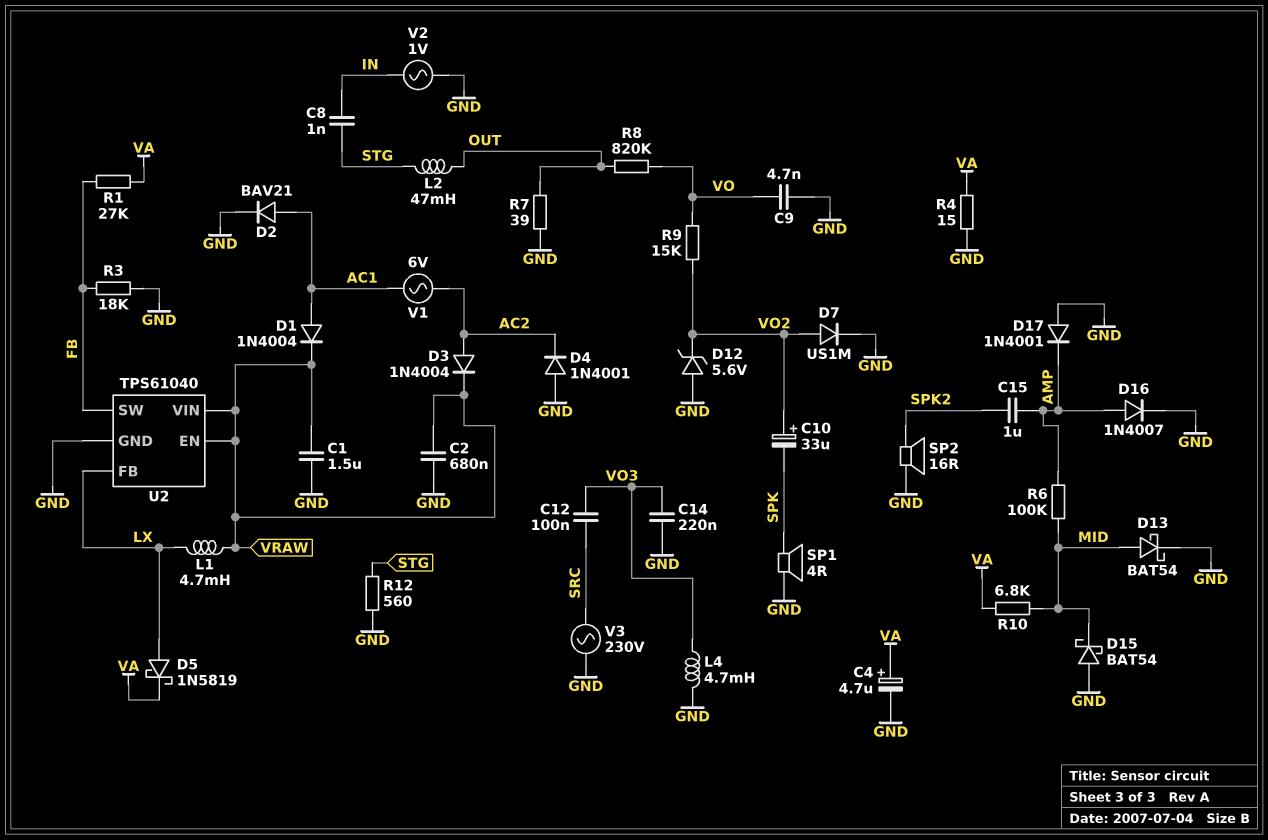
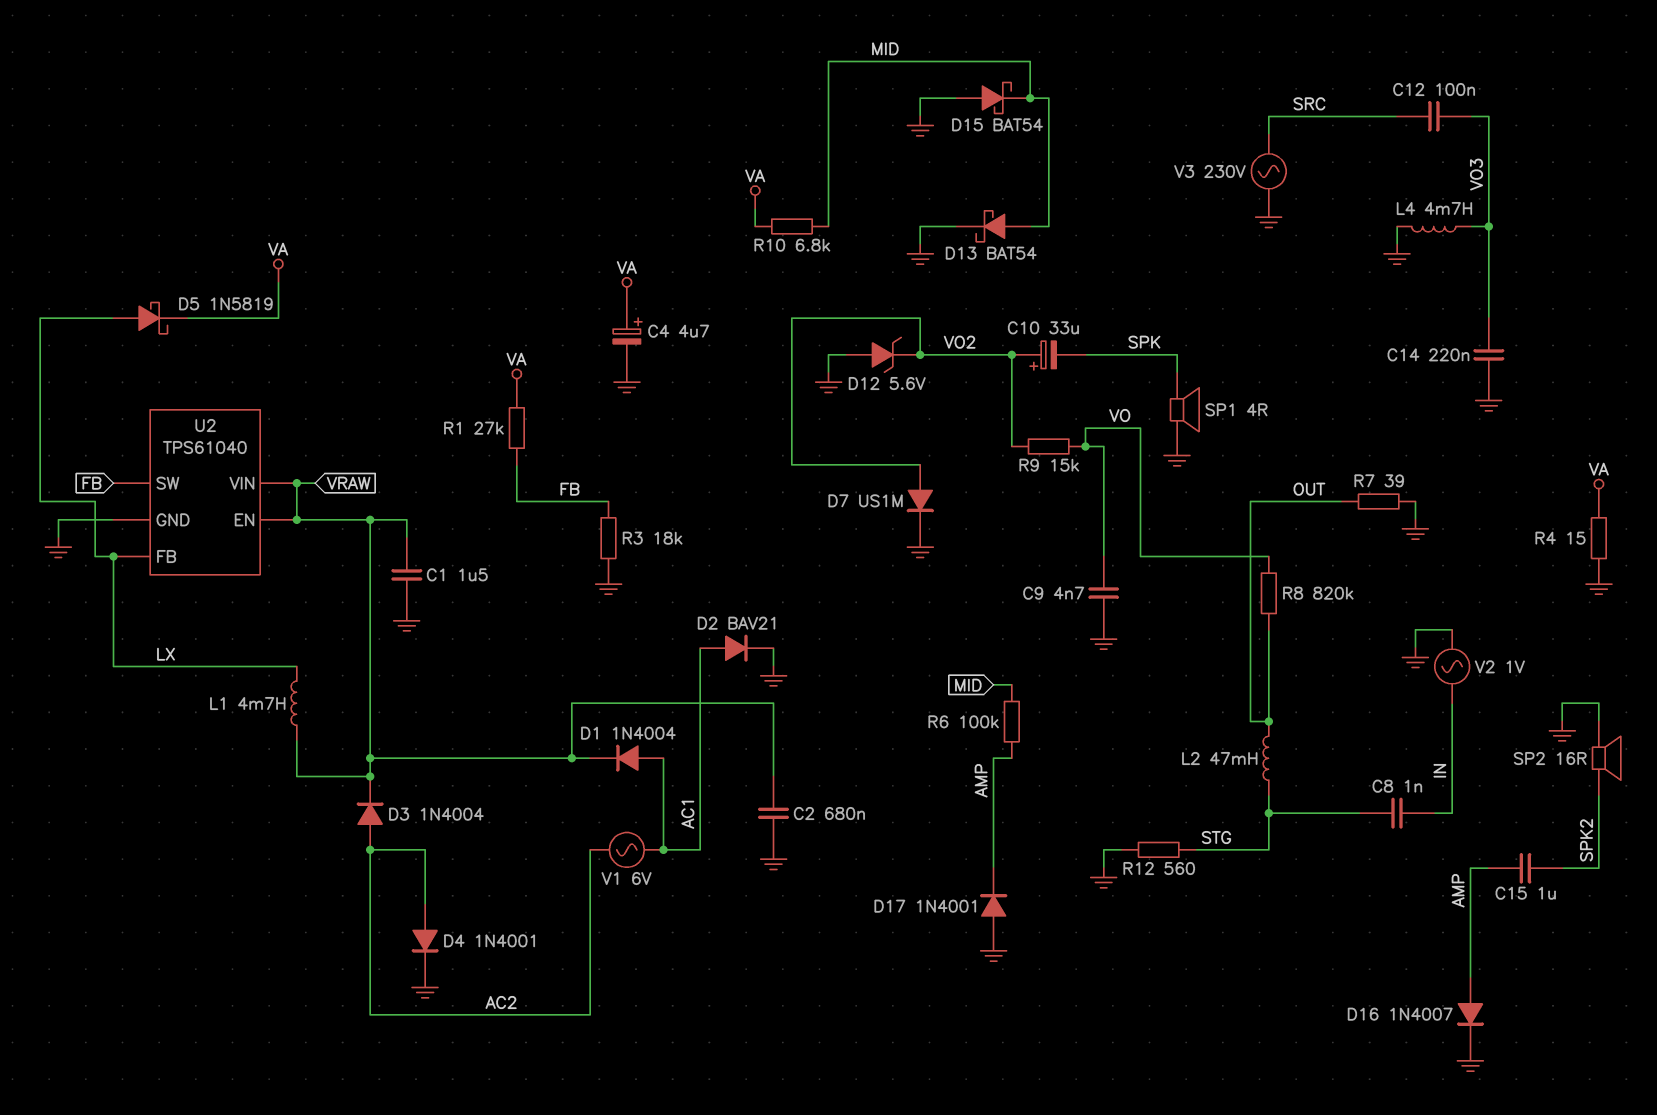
D4: diode 1N4001 (A GND, K AC2) -> diode 1N4001 (A AC2, K GND)

